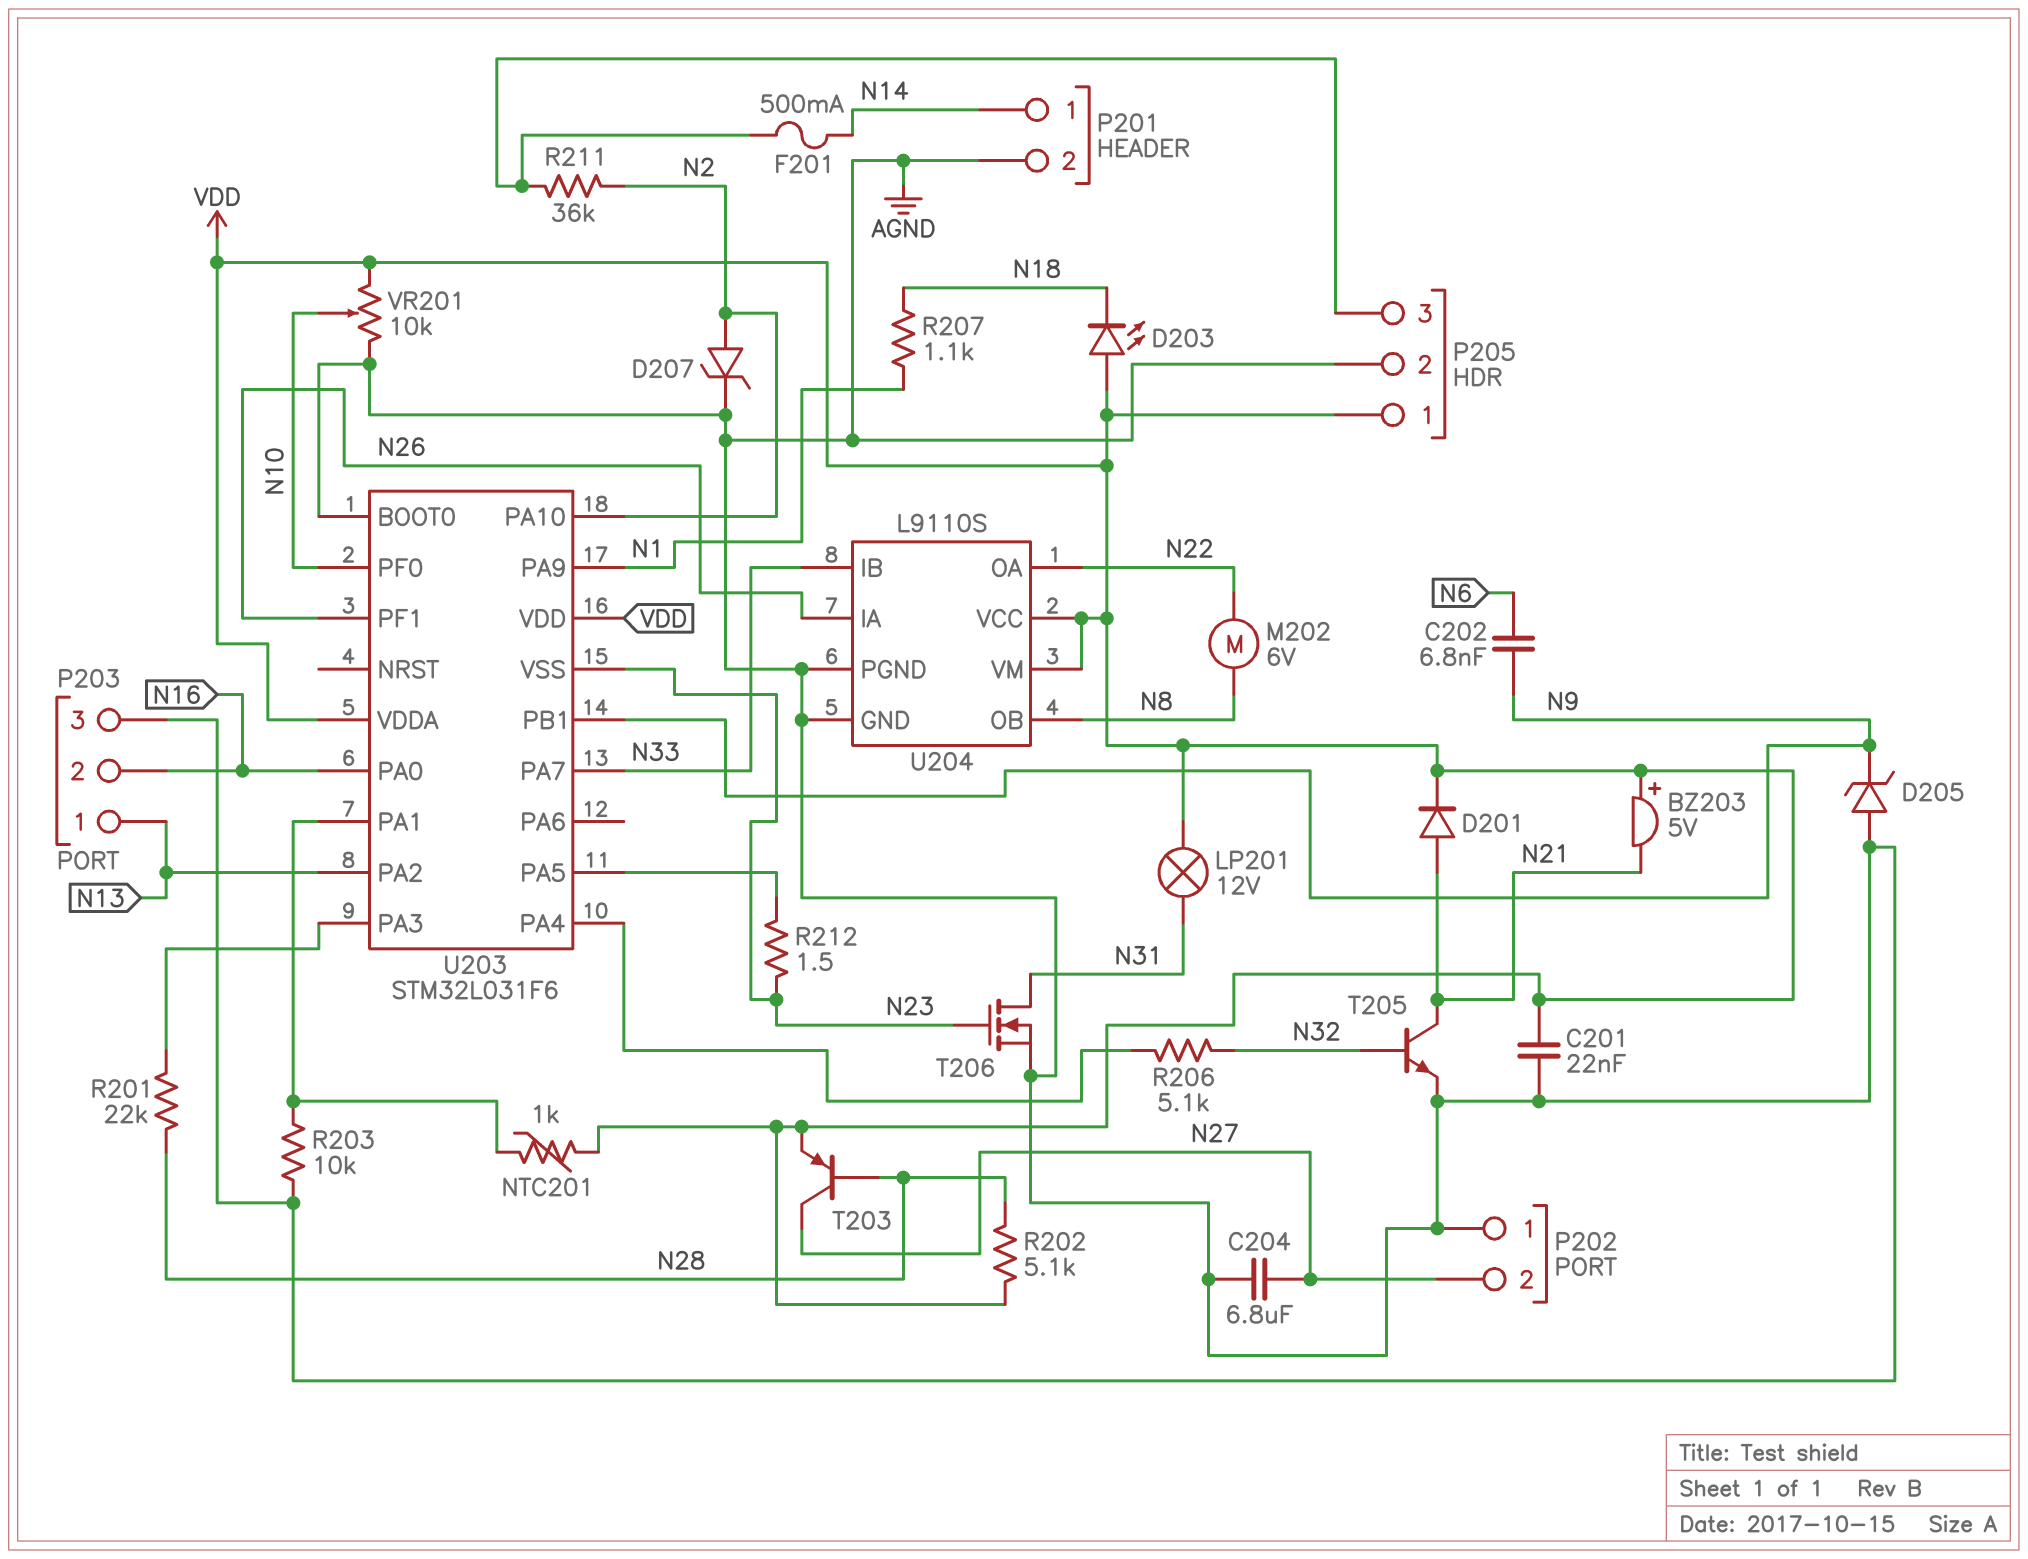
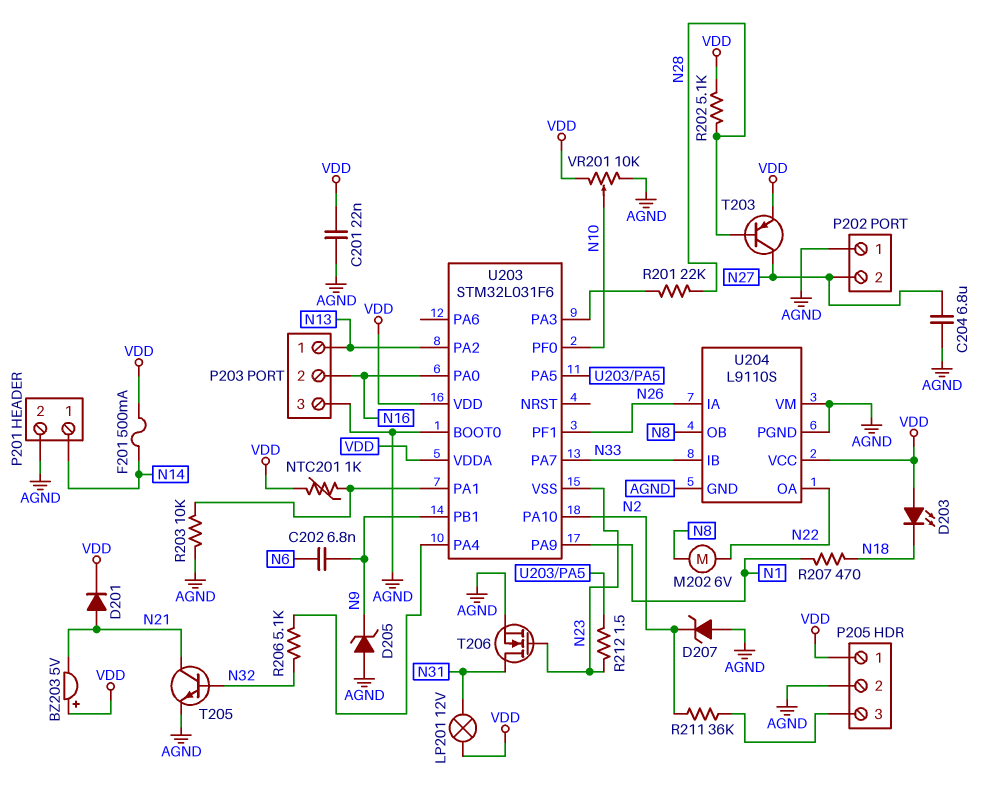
D207: zener (A N2, K AGND) -> zener (A AGND, K N2)
F201: 500mA (N14, P205/3) -> 500mA (N14, VDD)
R207: 1.1k (N1, N18) -> 470 (N1, N18)
U204 pin VM: VDD -> AGND

